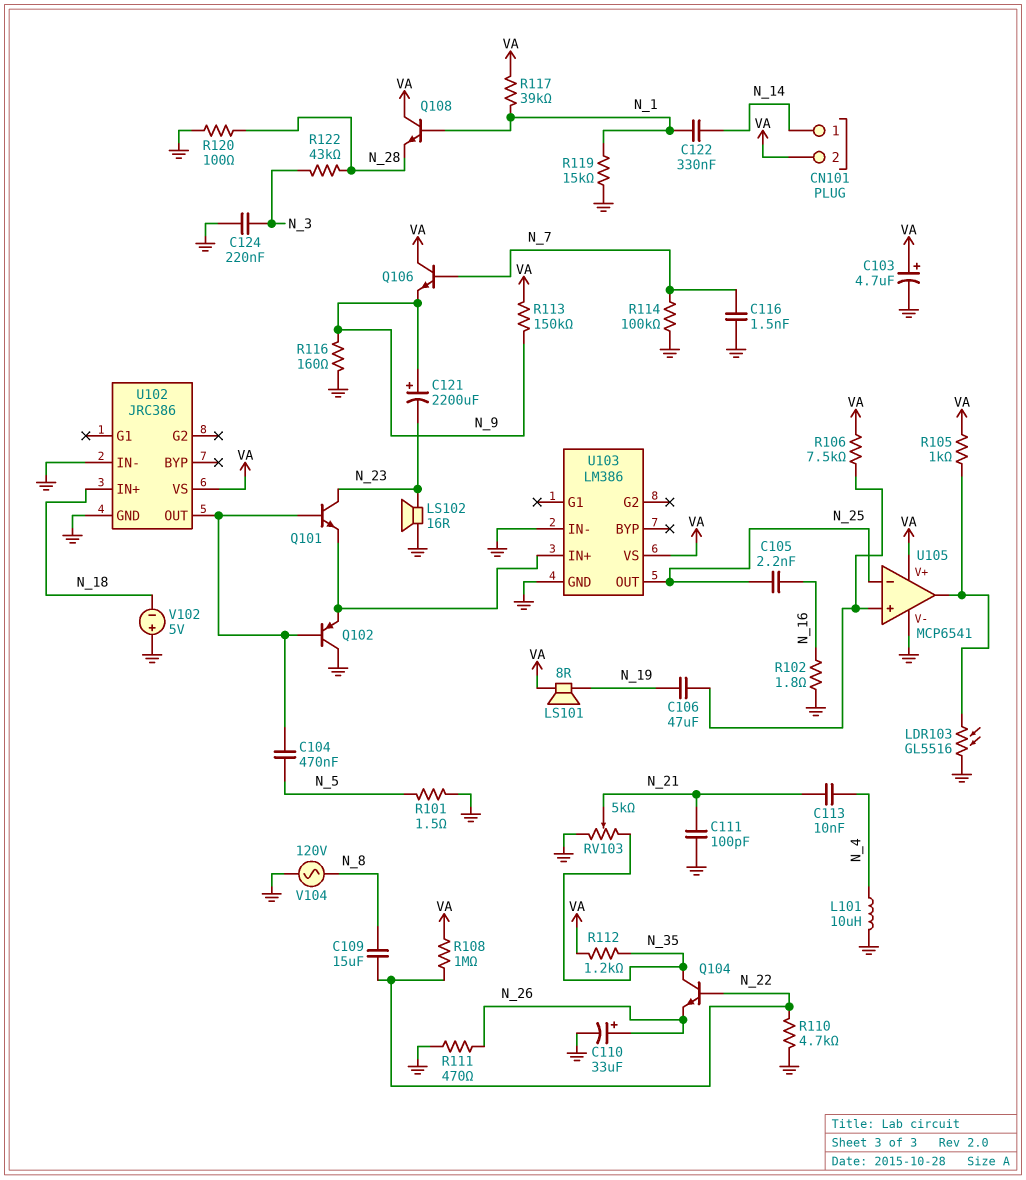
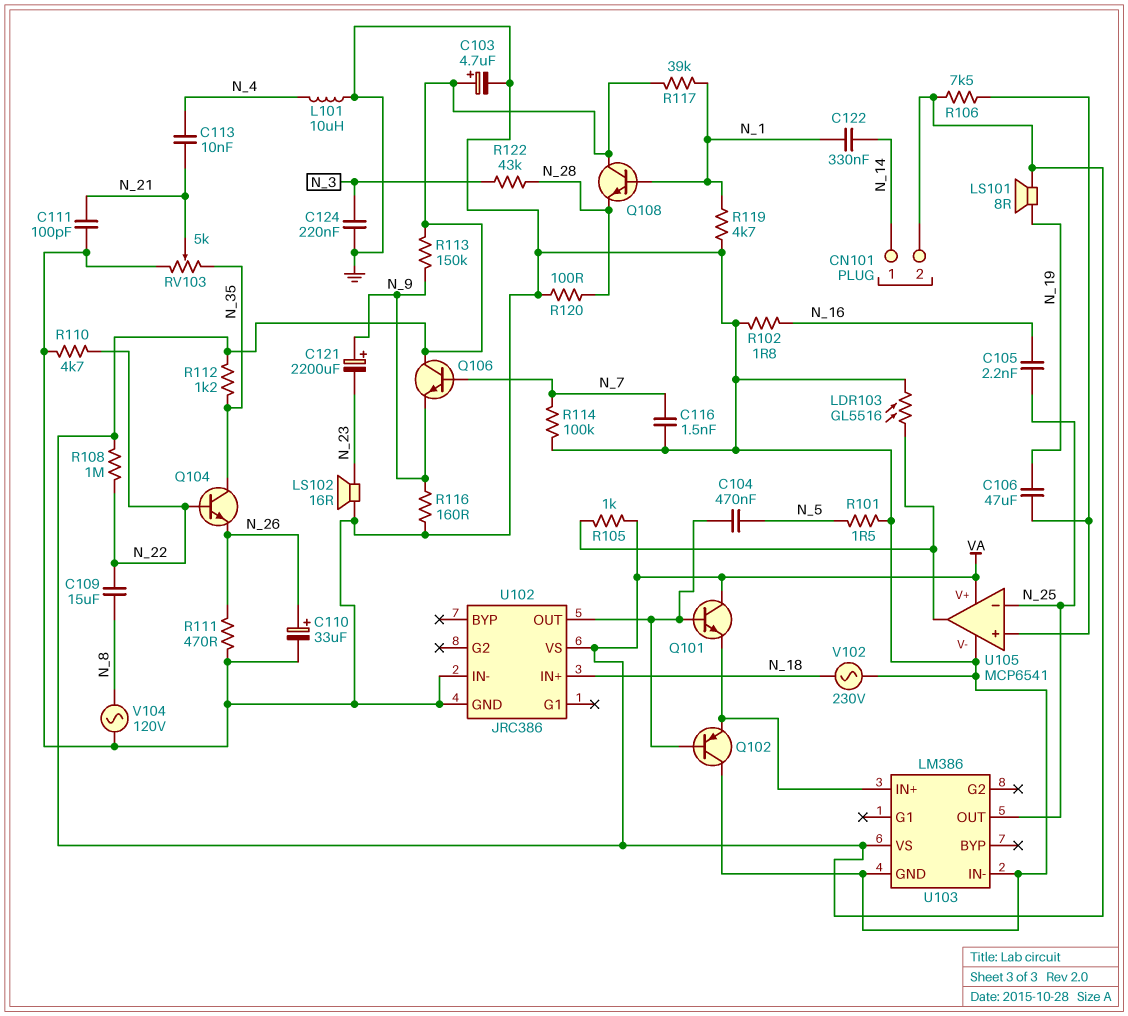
Q101: NPN (B U102/OUT, C N_23, E U103/IN+) -> NPN (B U102/OUT, C VA, E U103/IN+)
R119: 15k (GND, N_1) -> 4.7k (GND, N_1)
V102: 5V (plus GND, minus N_18) -> AC 230V (GND, N_18)

